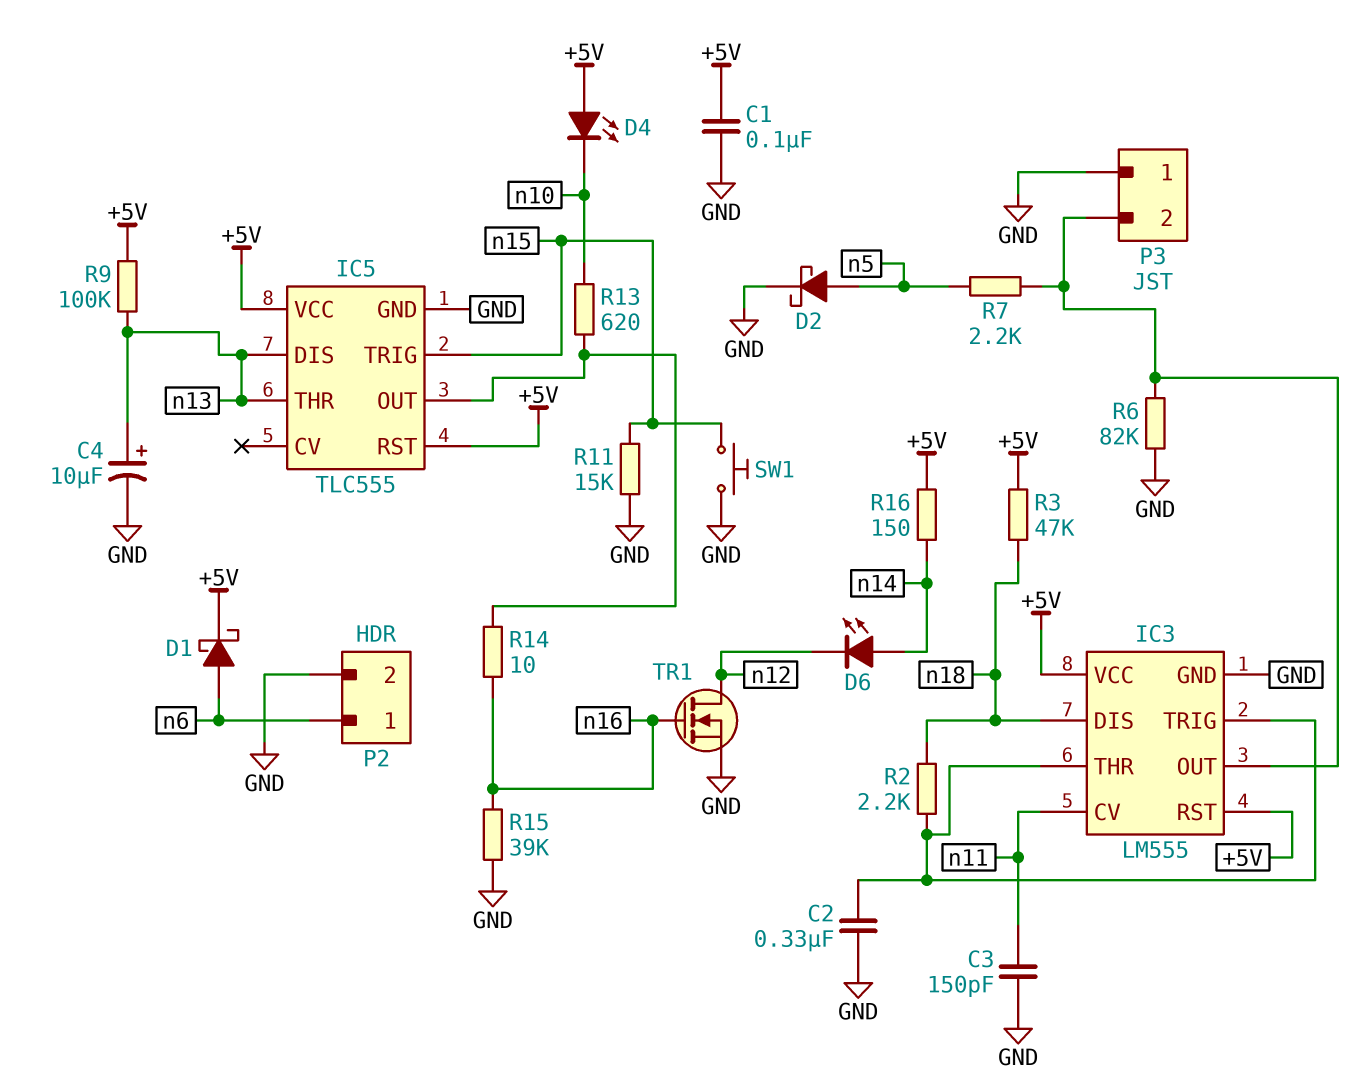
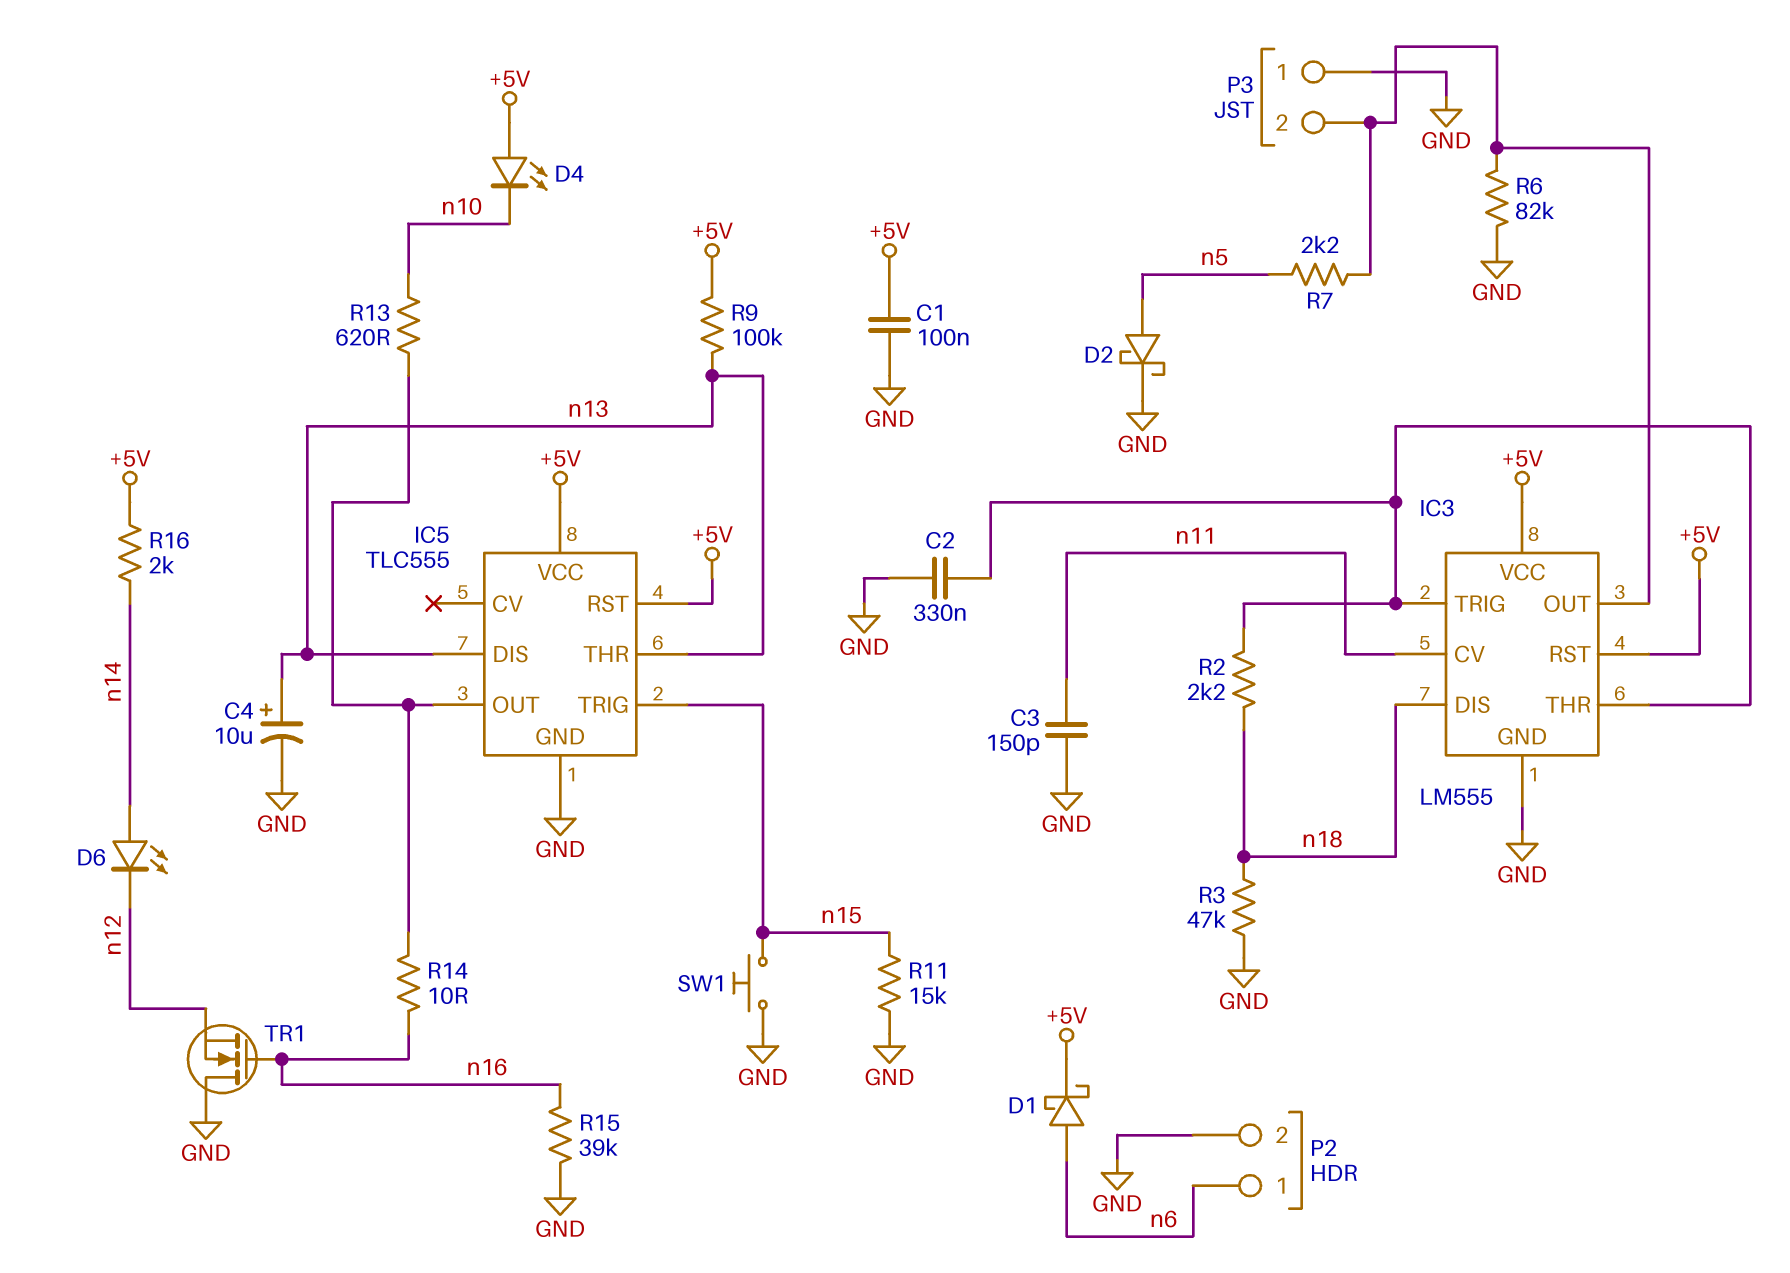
R3: 47k (+5V, n18) -> 47k (GND, n18)
R16: 150 (+5V, n14) -> 2k (+5V, n14)
TR1: NMOS (G n16, D n12, S GND) -> NMOS (G n16, D GND, S n12)

